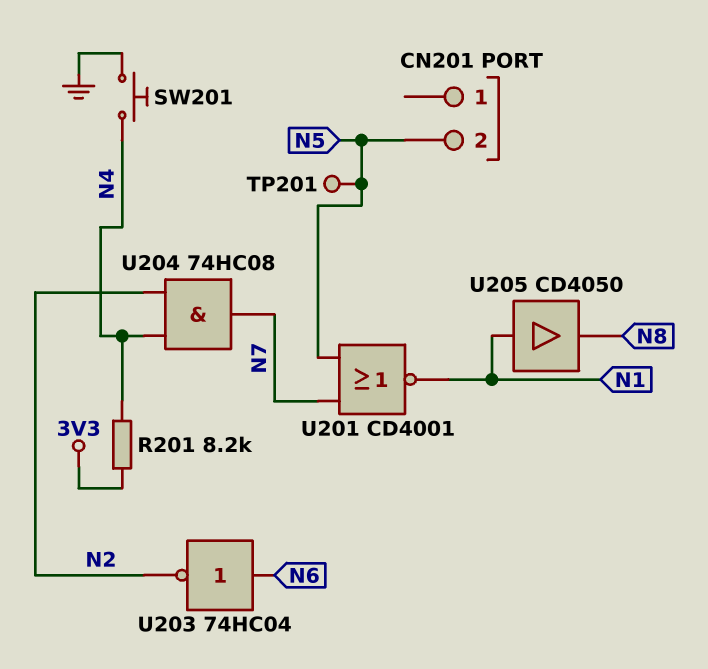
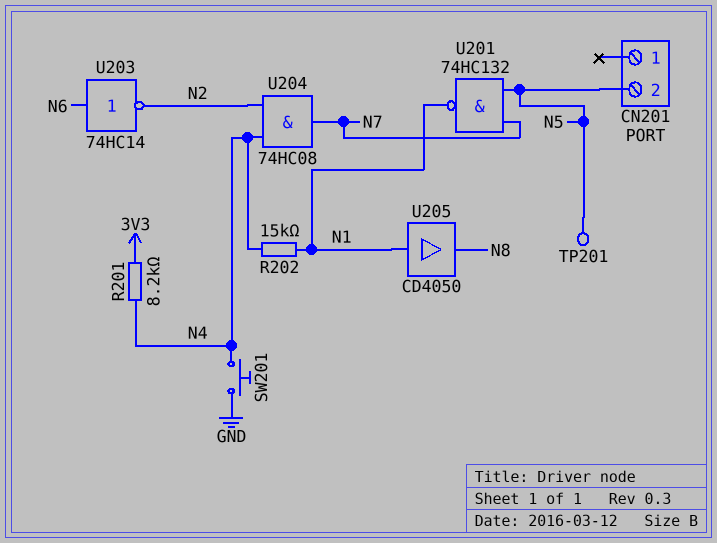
R202: none -> 15k (N1, N4)
U201: NOR CD4001 (in N5, in N7, out N1) -> NAND 74HC132 (in N5, in N7, out N1)
U203: NOT 74HC04 (in N6, out N2) -> NOT 74HC14 (in N6, out N2)

